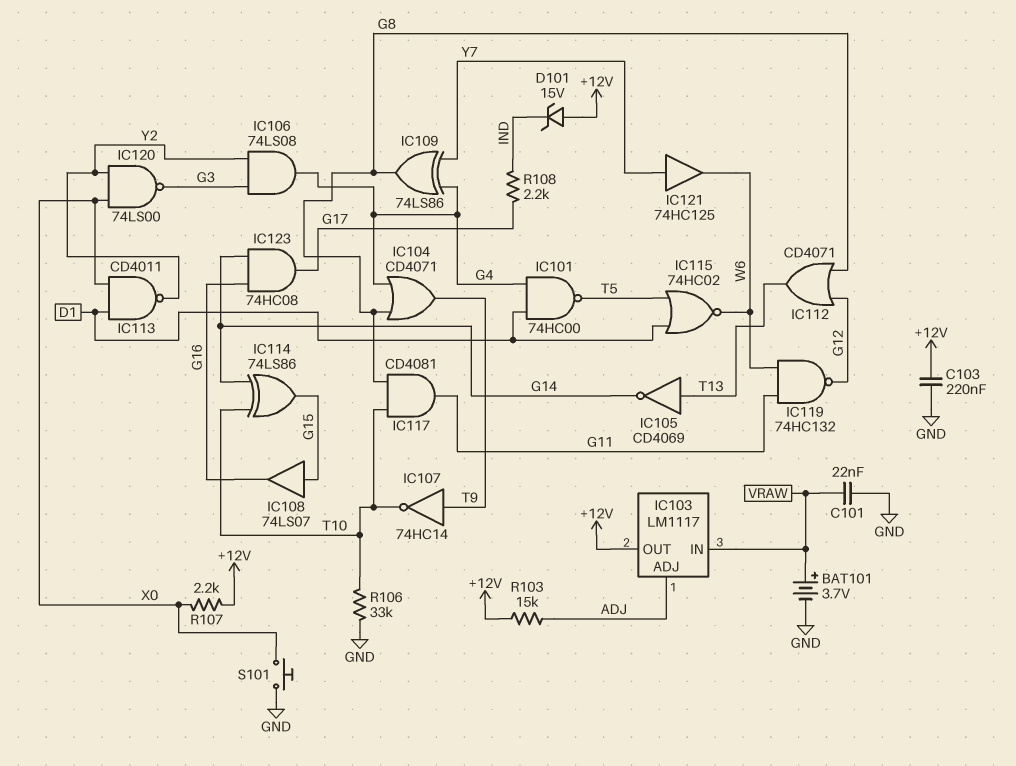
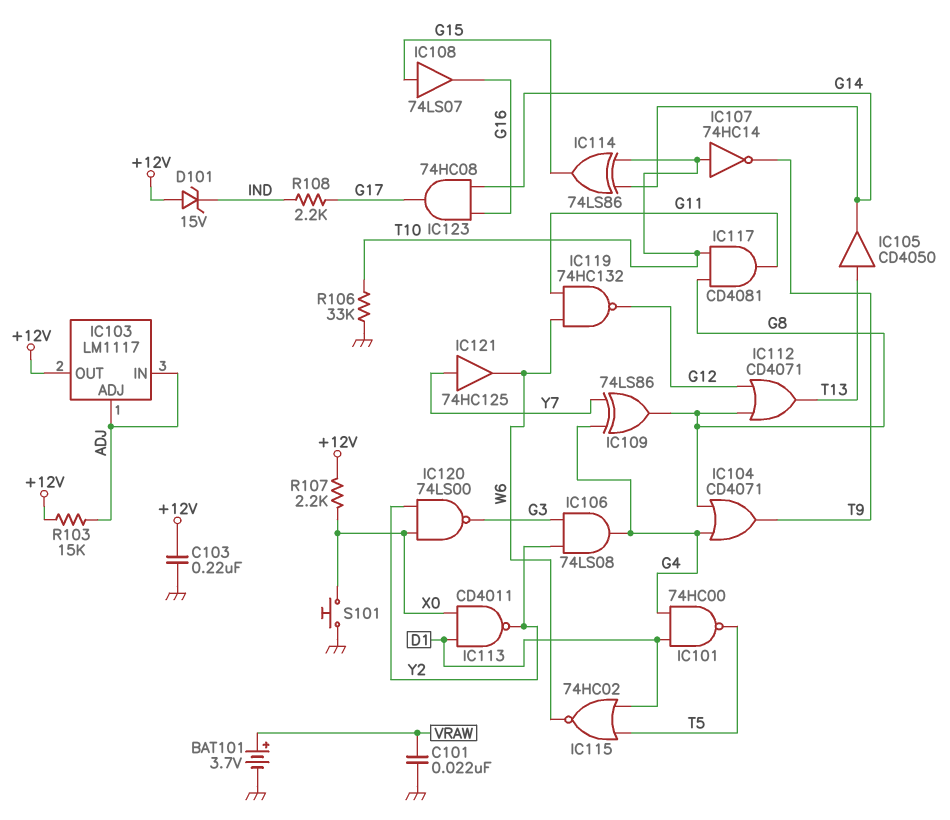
IC103 pin IN: VRAW -> ADJ
IC105: NOT CD4069 (in T13, out G14) -> buffer CD4050 (in T13, out G14)
IC107: NOT 74HC14 (in T9, out T10) -> NOT 74HC14 (in T10, out T9)

